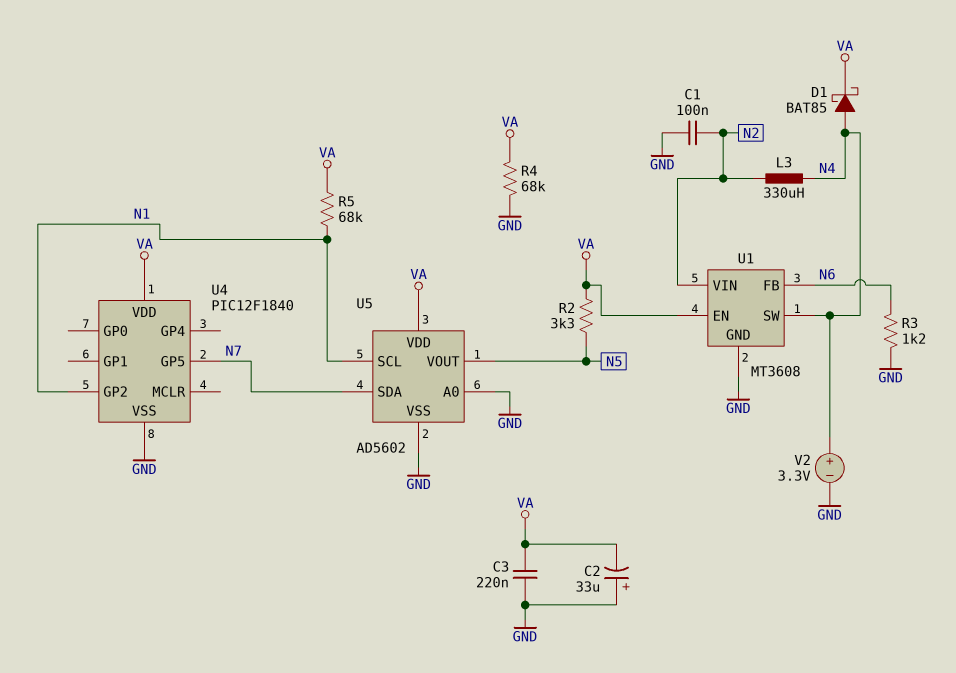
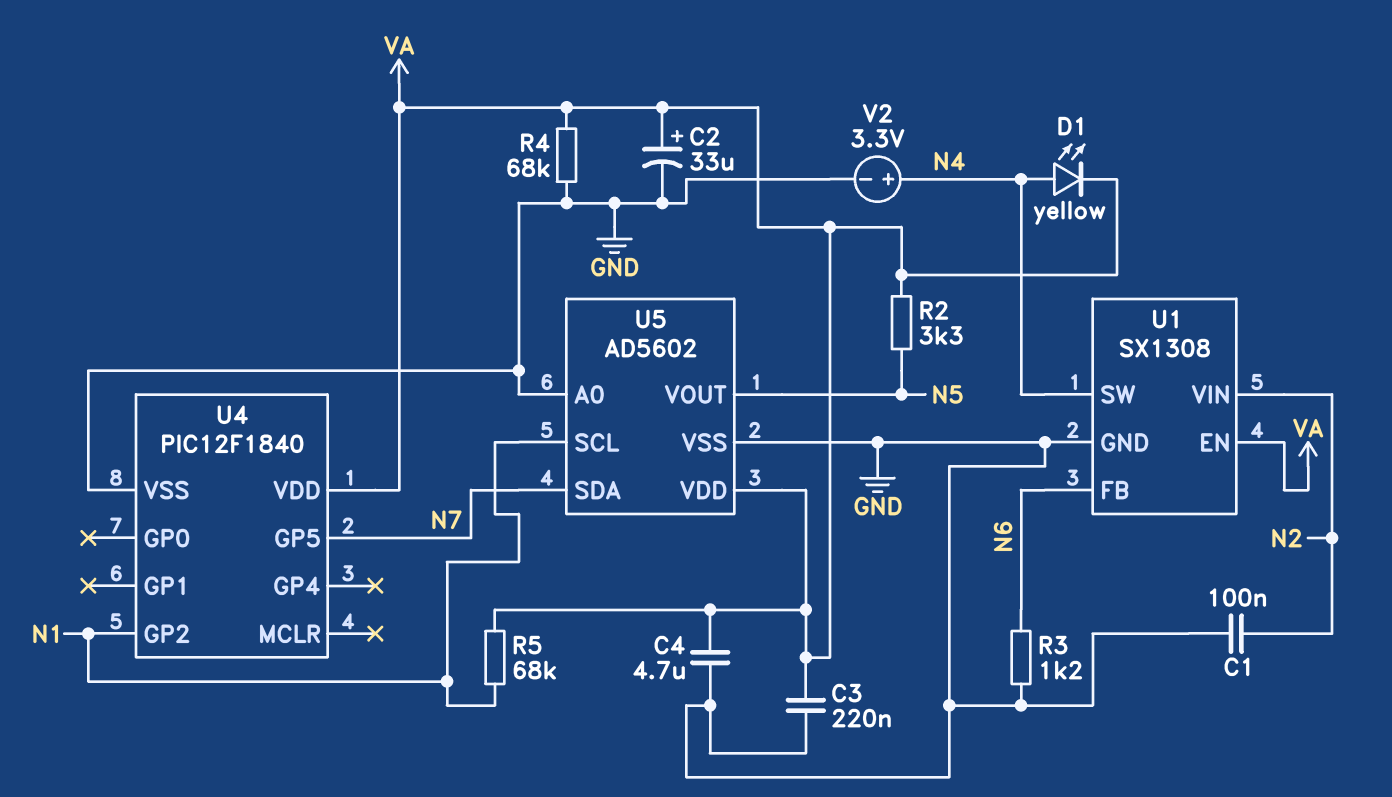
C2: 33uF (plus GND, minus VA) -> 33uF (plus VA, minus GND)
C4: none -> 4.7uF (GND, VA)
D1: schottky BAT85 (A N4, K VA) -> LED yellow (A N4, K VA)
L3: 330uH (N2, N4) -> none
U1: MT3608 -> SX1308

